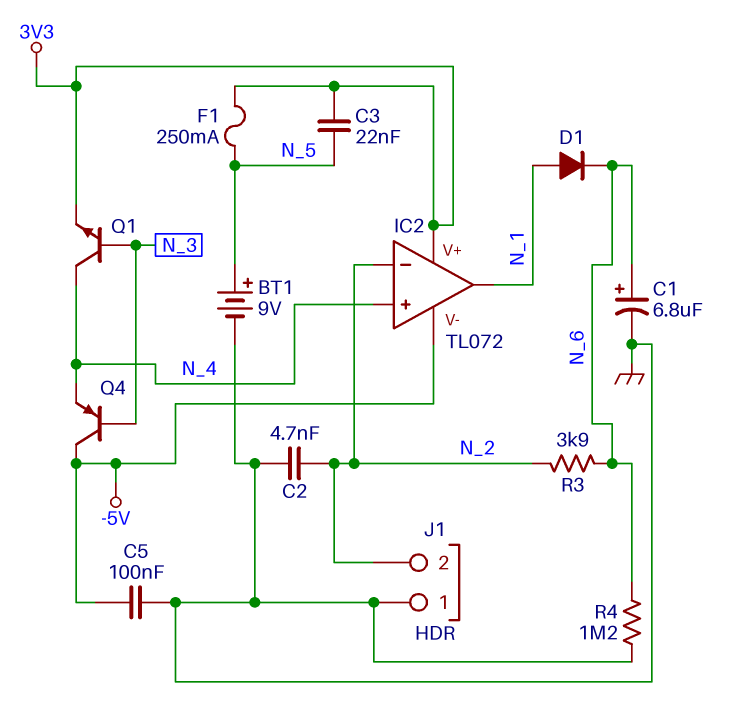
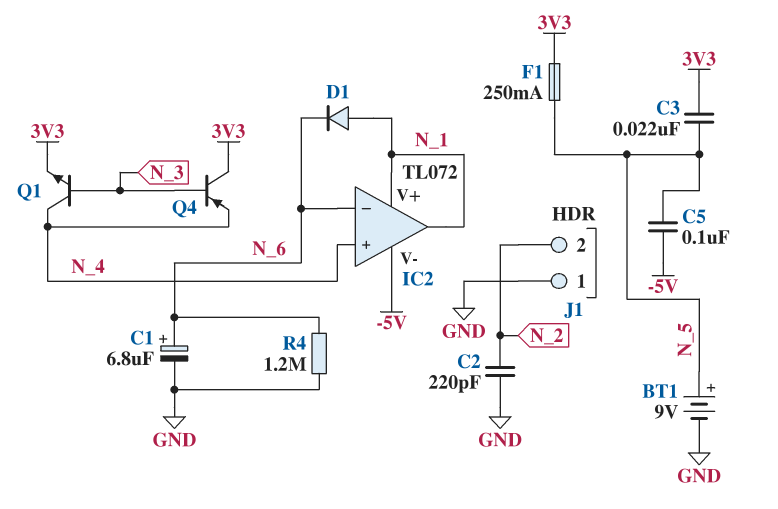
C2: 4.7nF (GND, N_2) -> 220pF (GND, N_2)
C5: 100nF (-5V, GND) -> 100nF (-5V, N_5)
IC2 pin V+: 3V3 -> N_1
IC2 pin in-: N_2 -> N_6
Q4: PNP (B N_3, C -5V, E N_4) -> PNP (B N_3, C 3V3, E N_4)
R3: 3.9k (N_2, N_6) -> none

